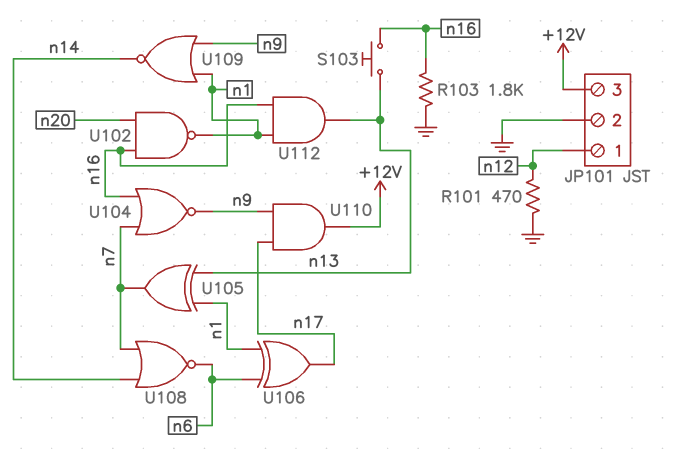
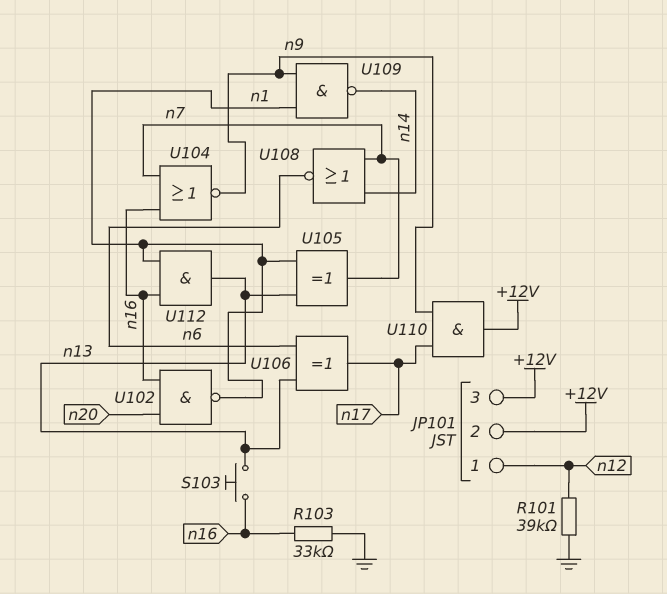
JP101 pin 2: GND -> +12V
R101: 470 (GND, n12) -> 39k (GND, n12)
R103: 1.8k (GND, n16) -> 33k (GND, n16)
U106: XOR (in n1, in n6, out n17) -> XOR (in n6, in n13, out n17)
U109: NOR (in n1, in n9, out n14) -> NAND (in n1, in n9, out n14)

